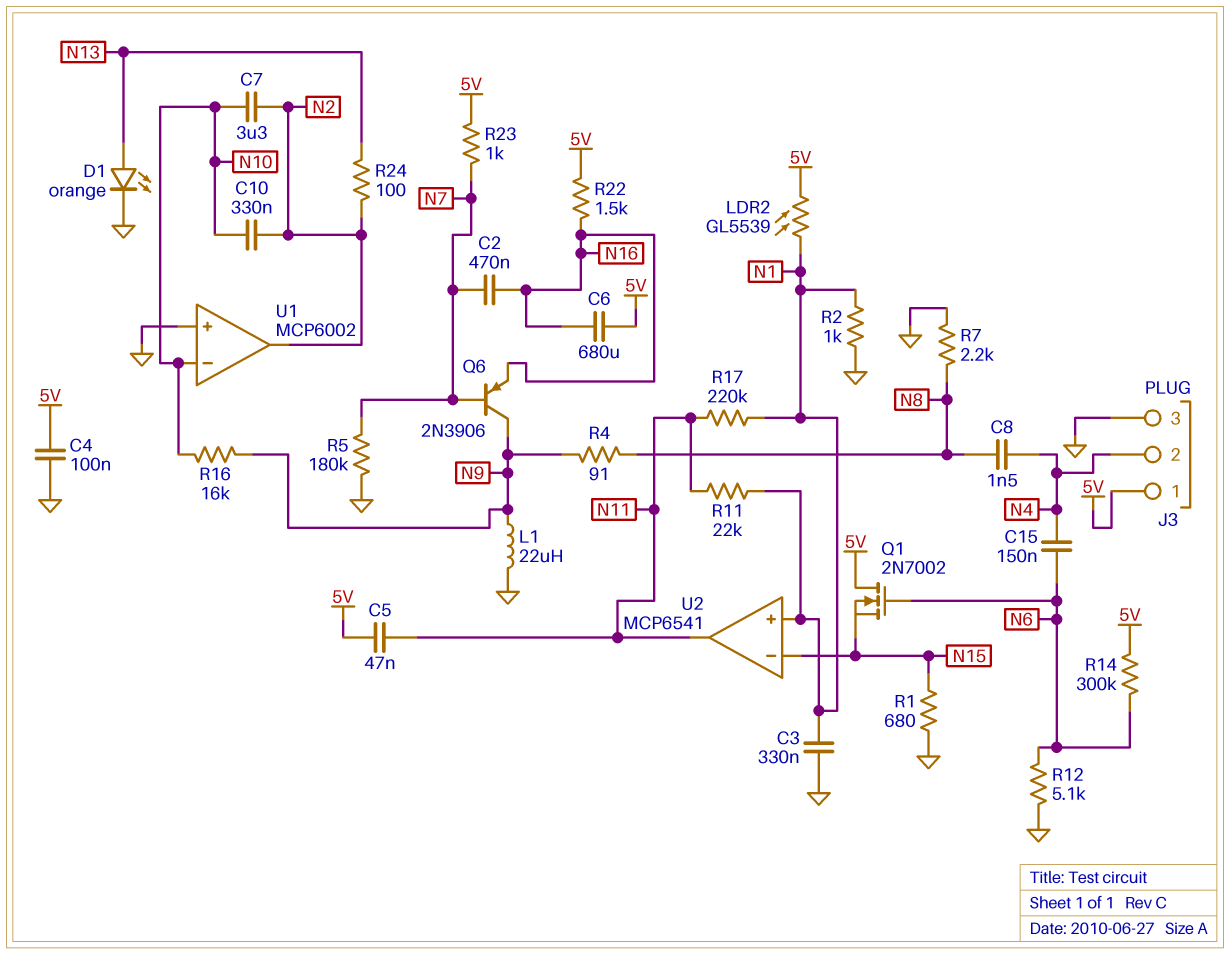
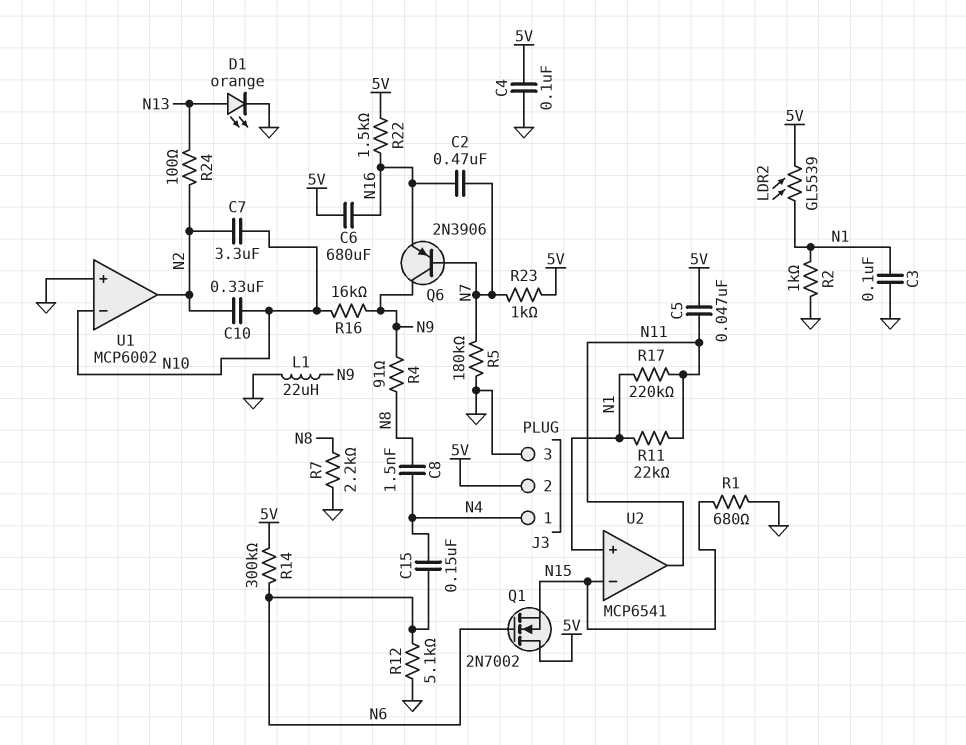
C3: 330nF (GND, N1) -> 100nF (GND, N1)
J3 pin 1: 5V -> N4
J3 pin 2: N4 -> 5V

